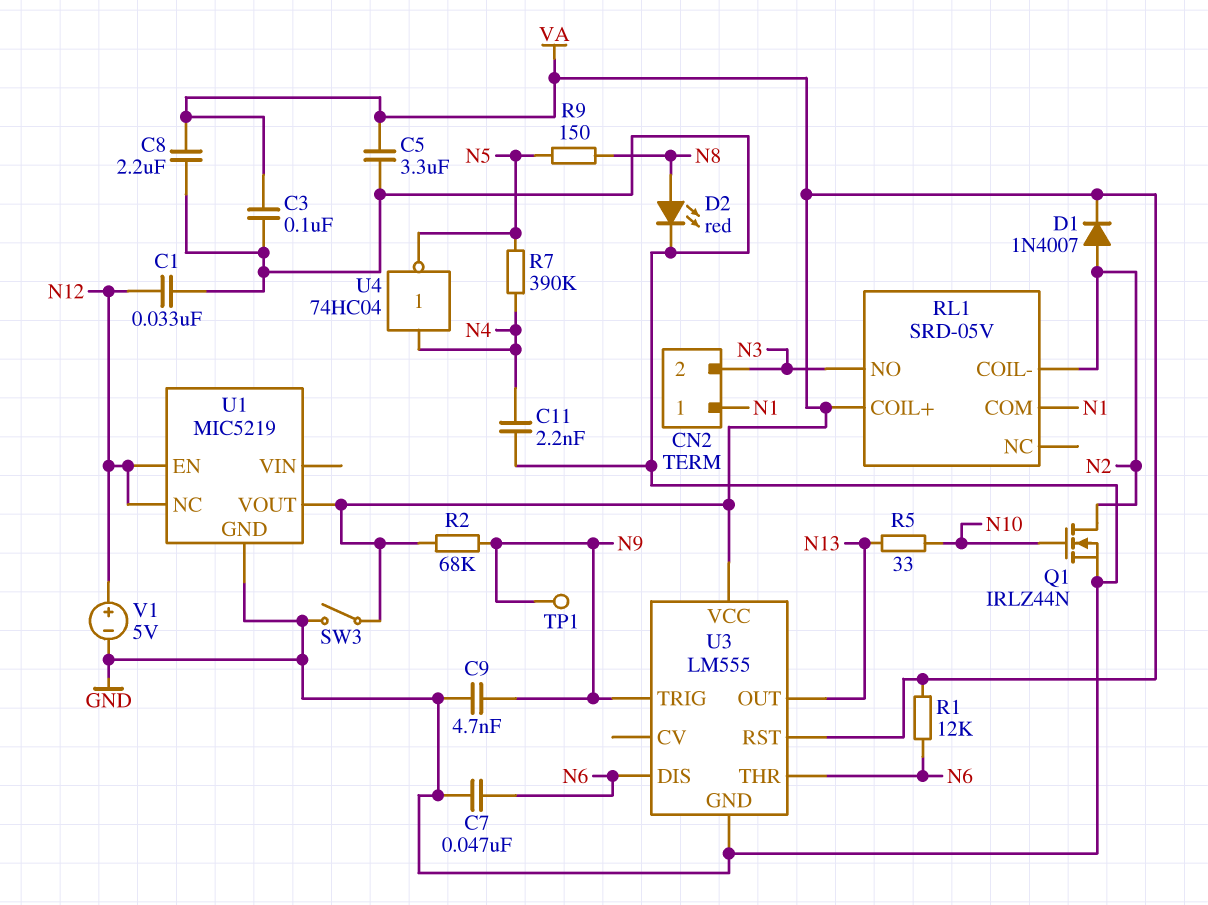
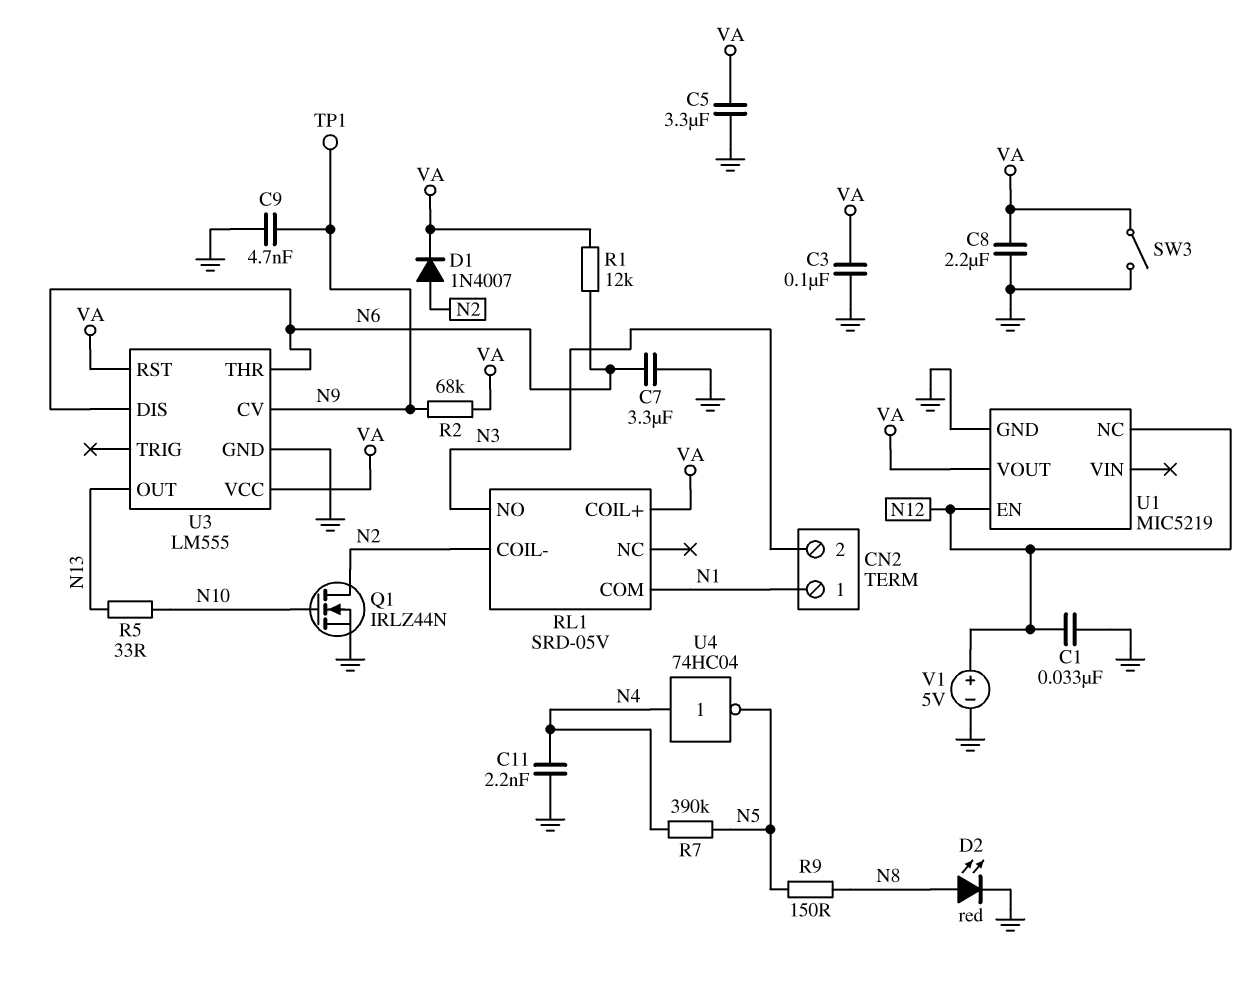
C7: 47nF (GND, N6) -> 3.3uF (GND, N6)
U3 pin CV: none -> N9
U3 pin TRIG: N9 -> none

